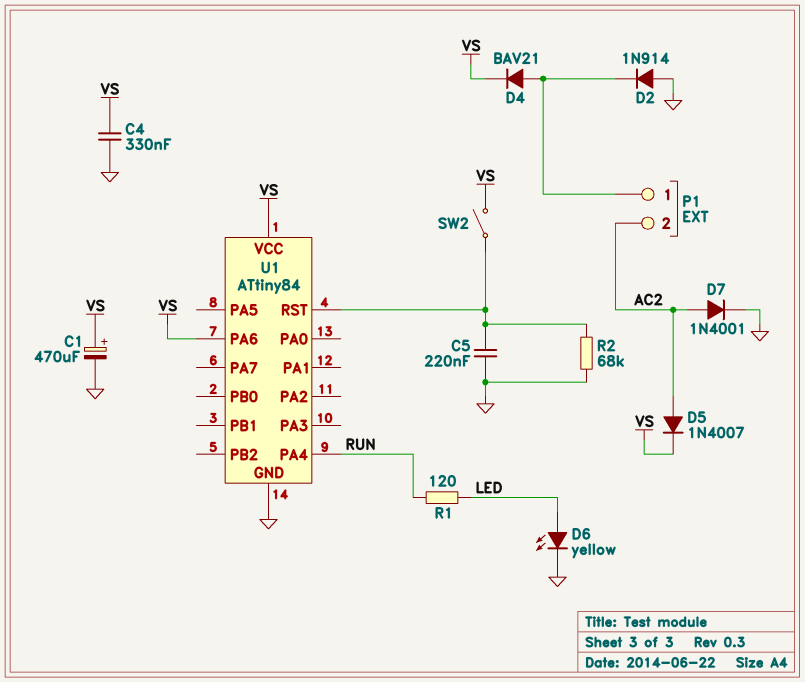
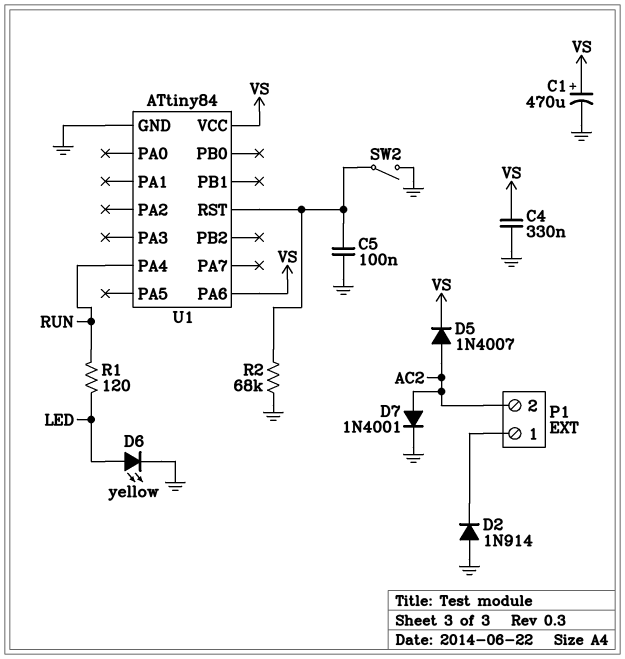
C5: 220nF (GND, U1/RST) -> 100nF (GND, U1/RST)
D4: diode BAV21 (A P1/1, K VS) -> none
SW2: switch (U1/RST, VS) -> switch (GND, U1/RST)

